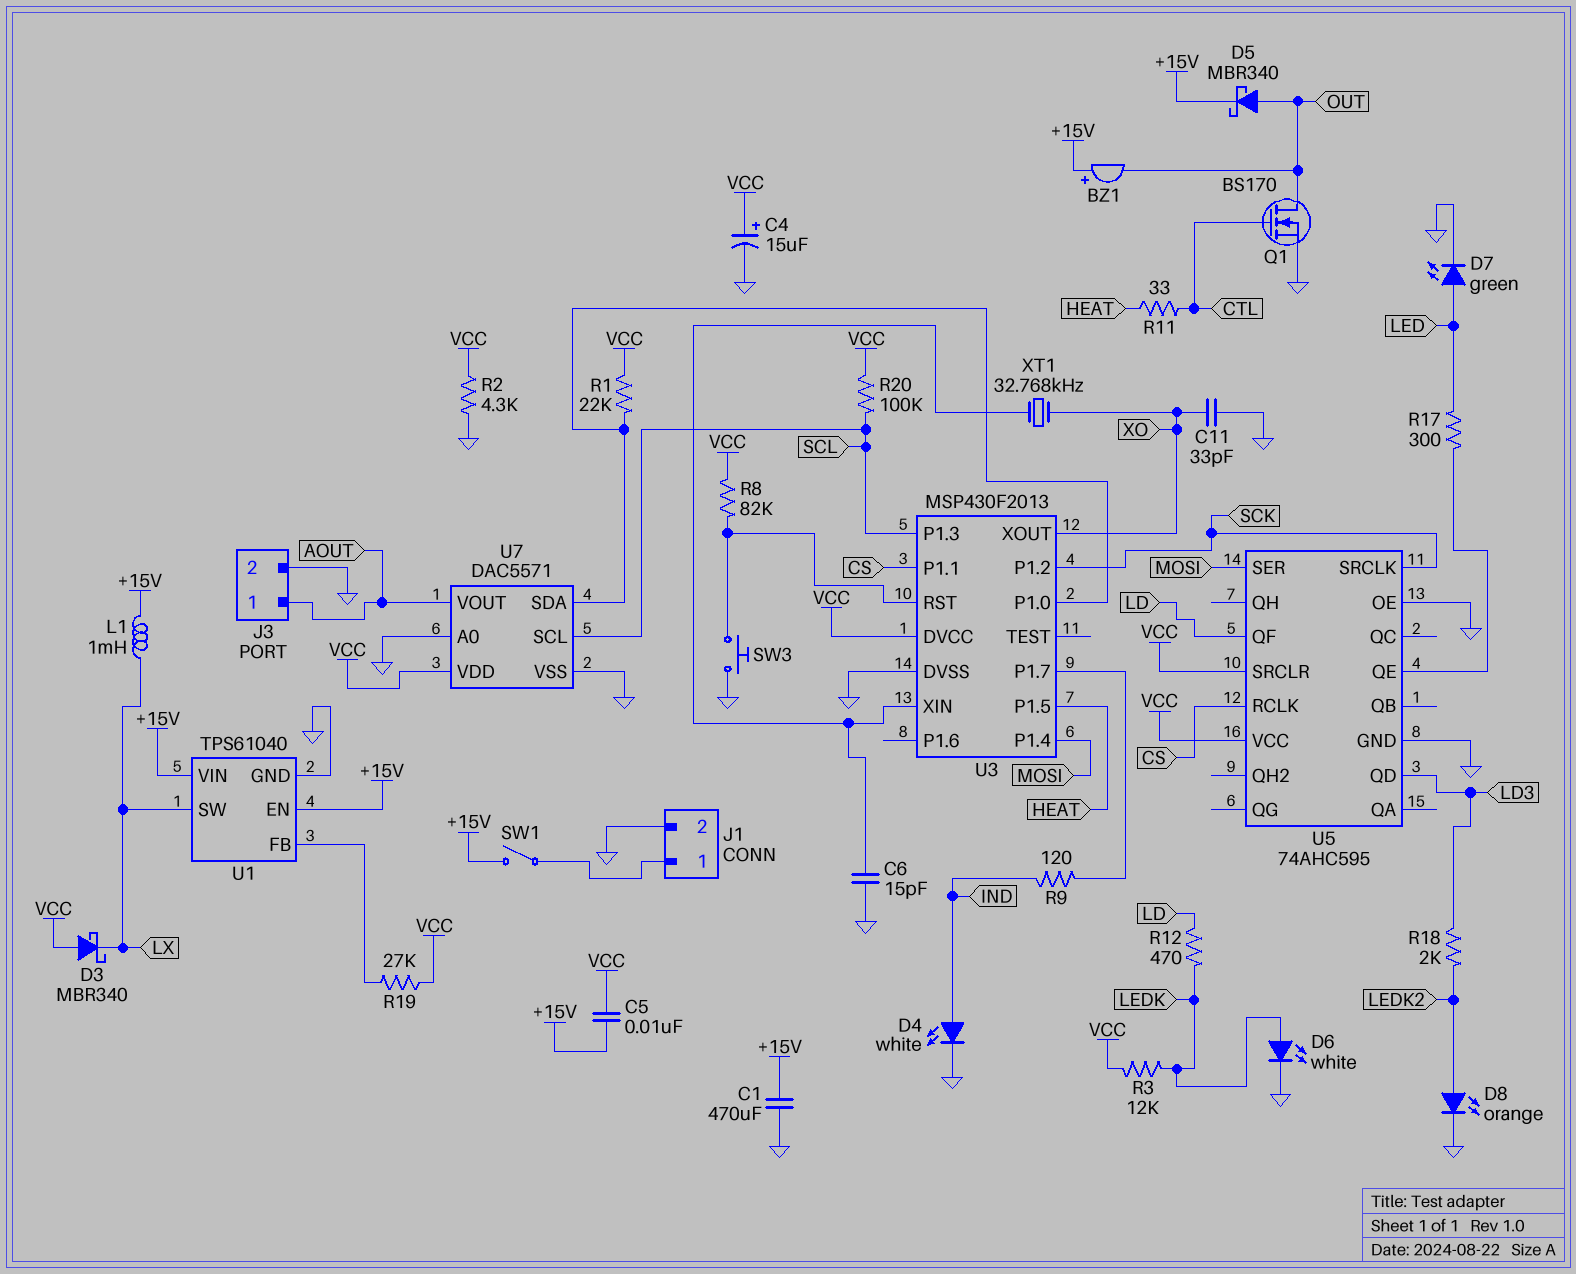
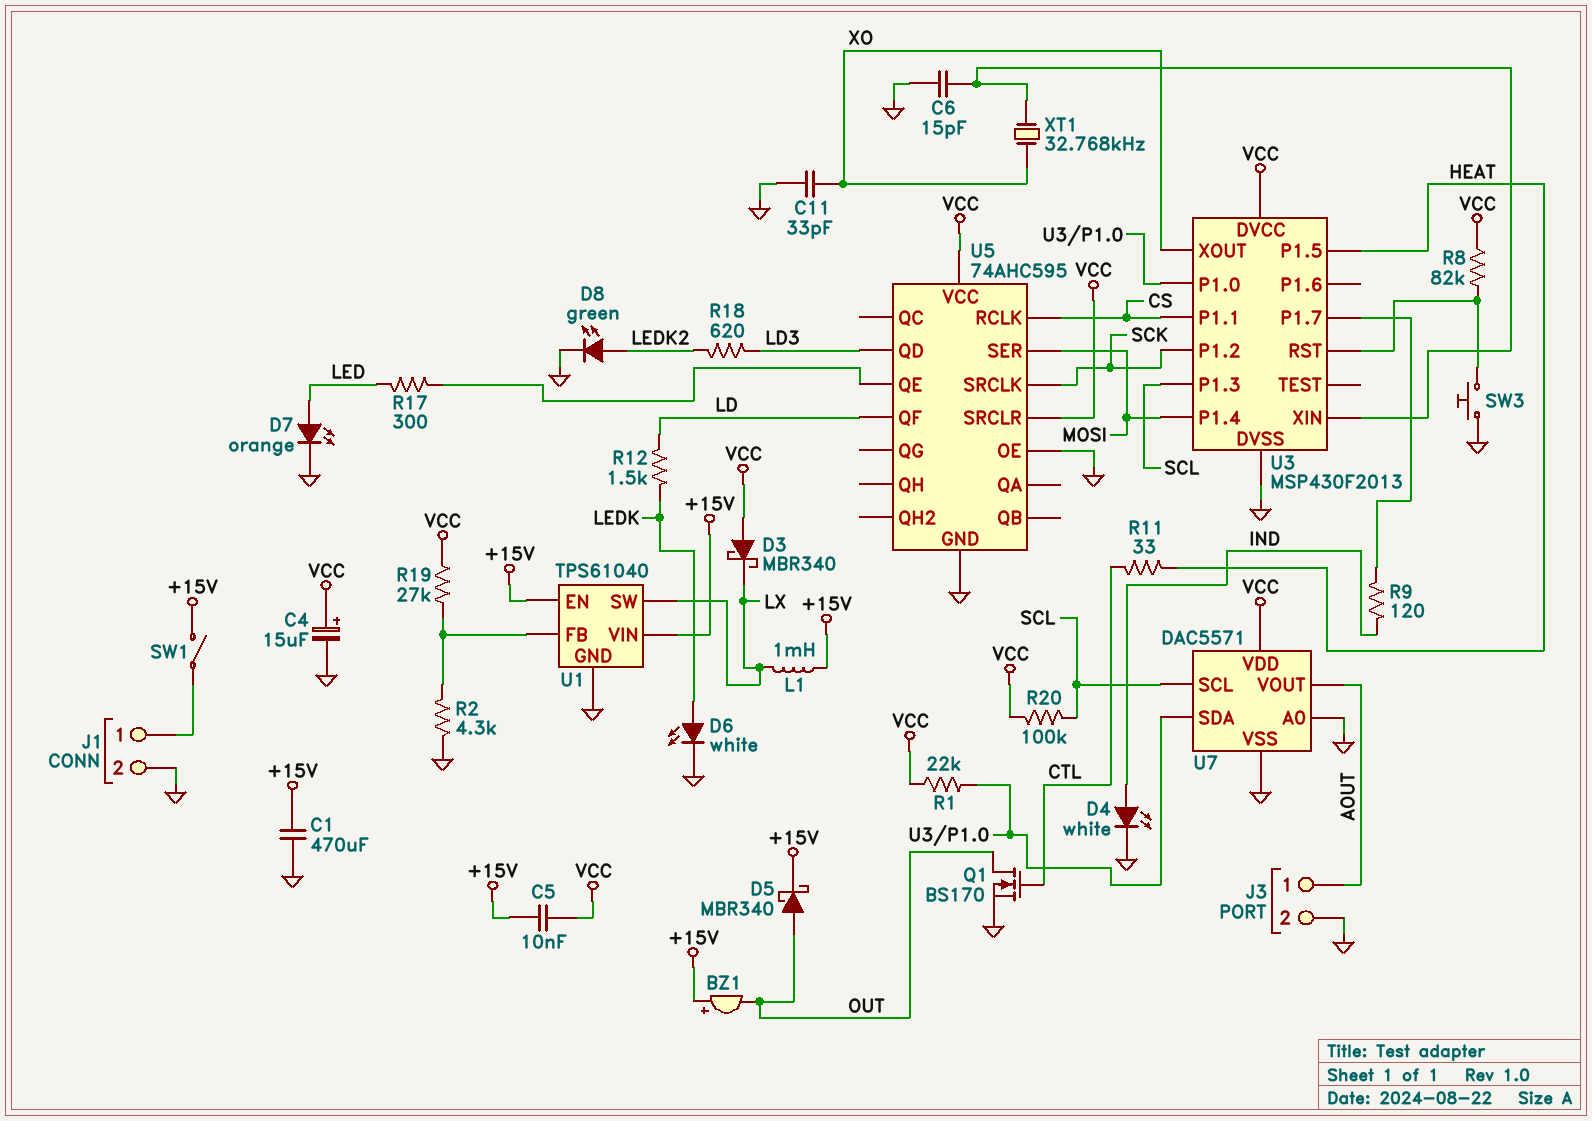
D7: LED green (A LED, K GND) -> LED orange (A LED, K GND)
D8: LED orange (A LEDK2, K GND) -> LED green (A LEDK2, K GND)
R2: 4.3k (GND, VCC) -> 4.3k (GND, U1/FB)
R3: 12k (LEDK, VCC) -> none
R12: 470 (LD, LEDK) -> 1.5k (LD, LEDK)
R18: 2k (LD3, LEDK2) -> 620 (LD3, LEDK2)

